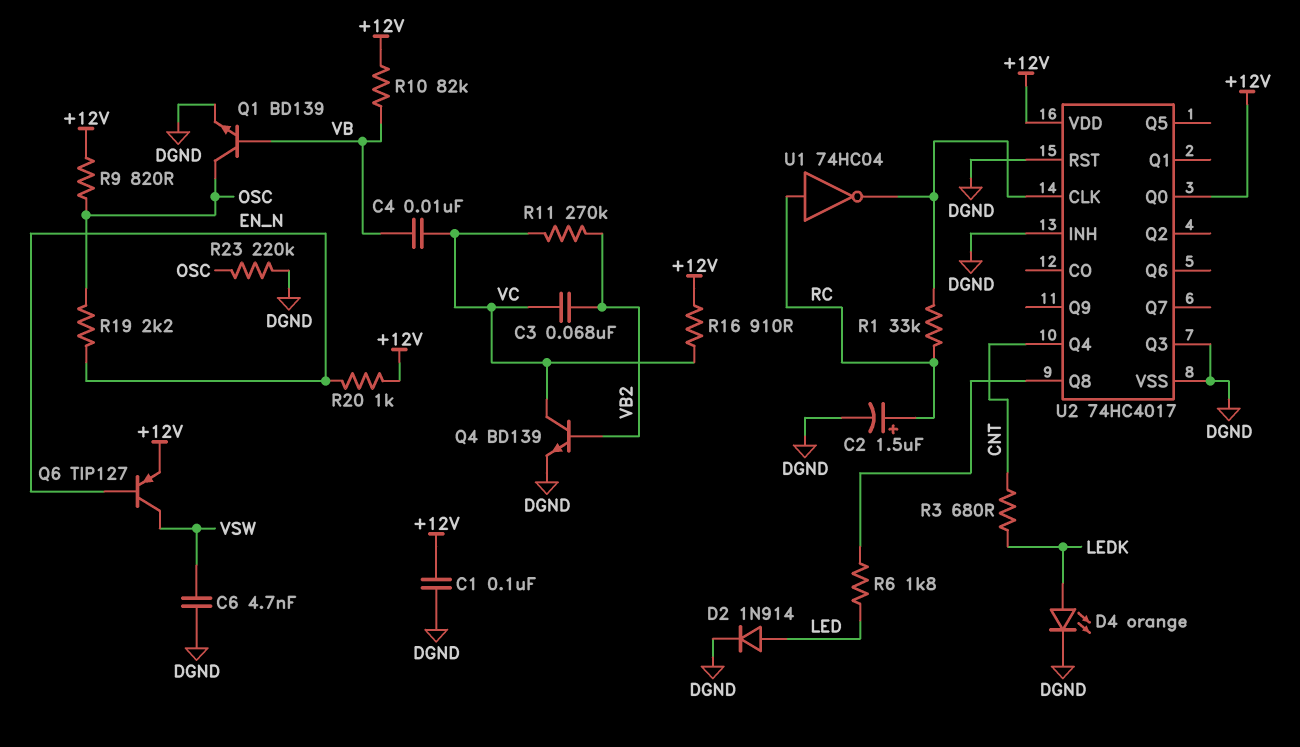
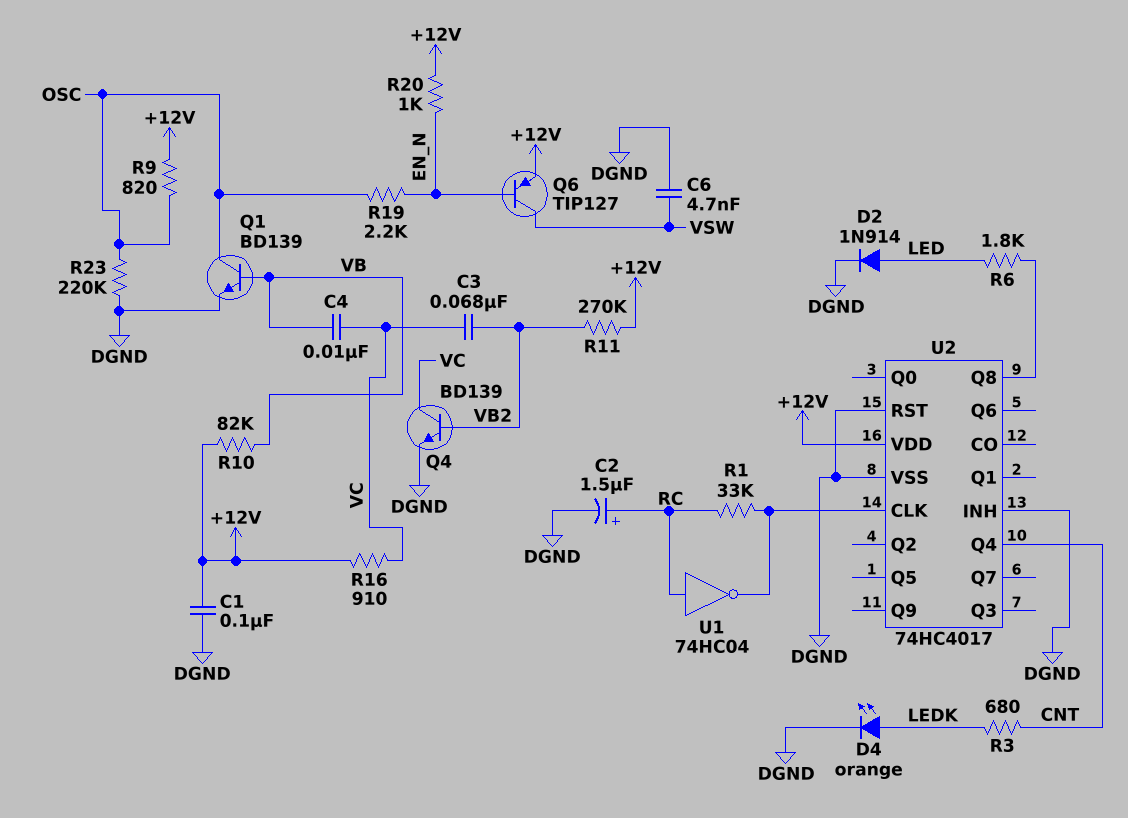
R11: 270k (VB2, VC) -> 270k (+12V, VB2)
U2 pin Q0: +12V -> none
U2 pin Q3: DGND -> none

